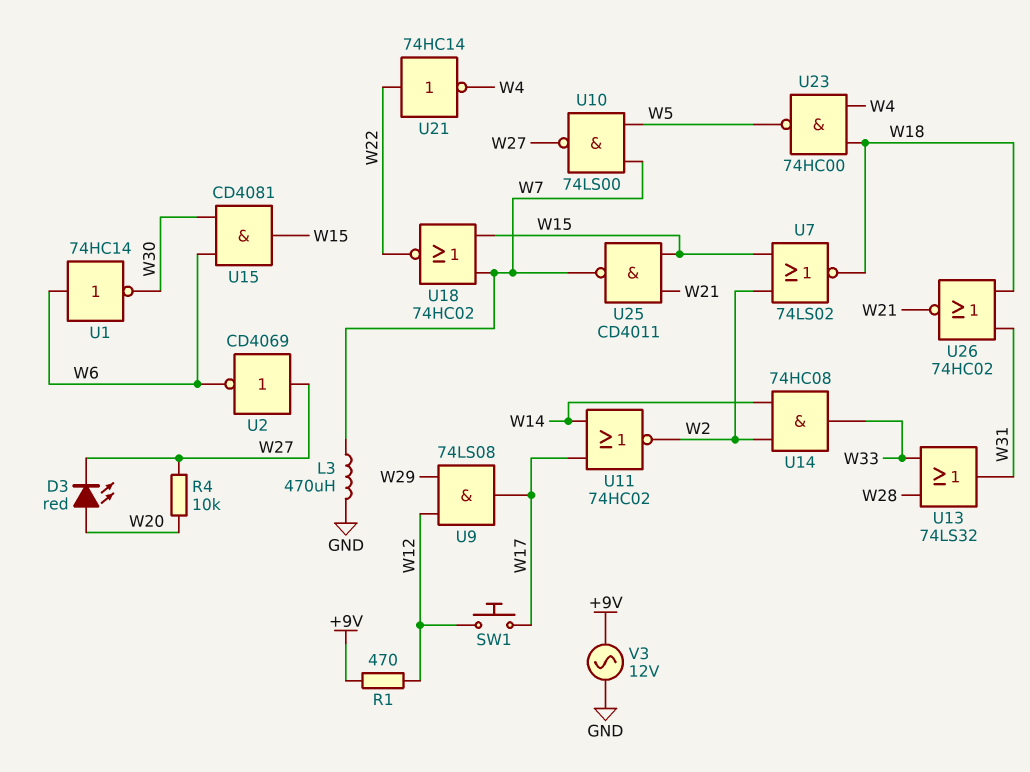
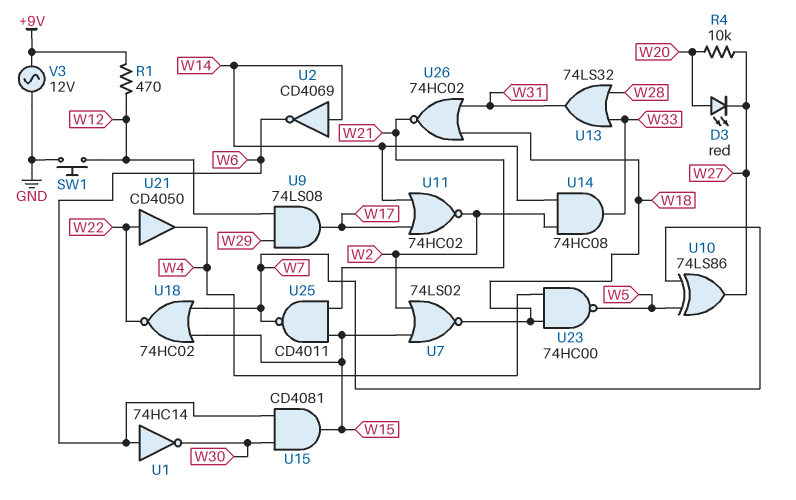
L3: 470uH (GND, W7) -> none
SW1: button (W12, W17) -> button (GND, W12)
U2: NOT CD4069 (in W27, out W6) -> NOT CD4069 (in W14, out W6)
U10: NAND 74LS00 (in W5, in W7, out W27) -> XOR 74LS86 (in W5, in W7, out W27)
U21: NOT 74HC14 (in W22, out W4) -> buffer CD4050 (in W22, out W4)

